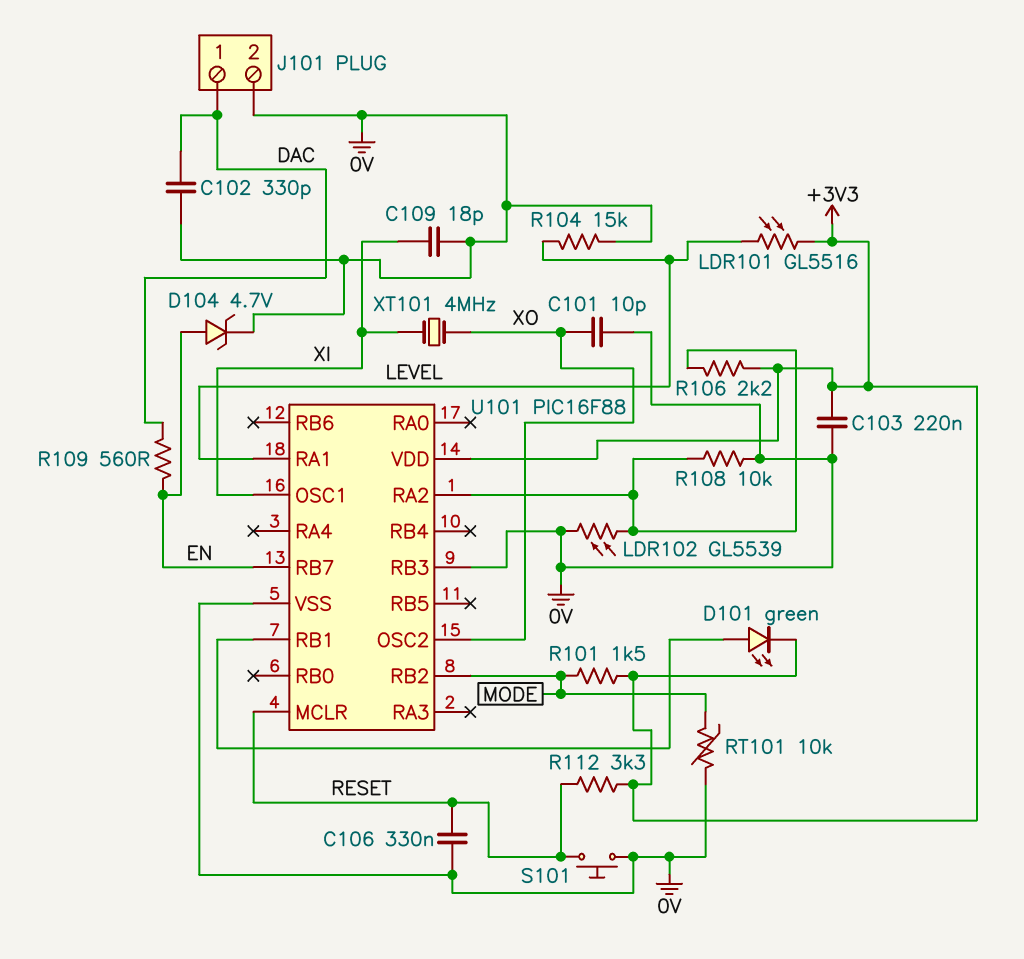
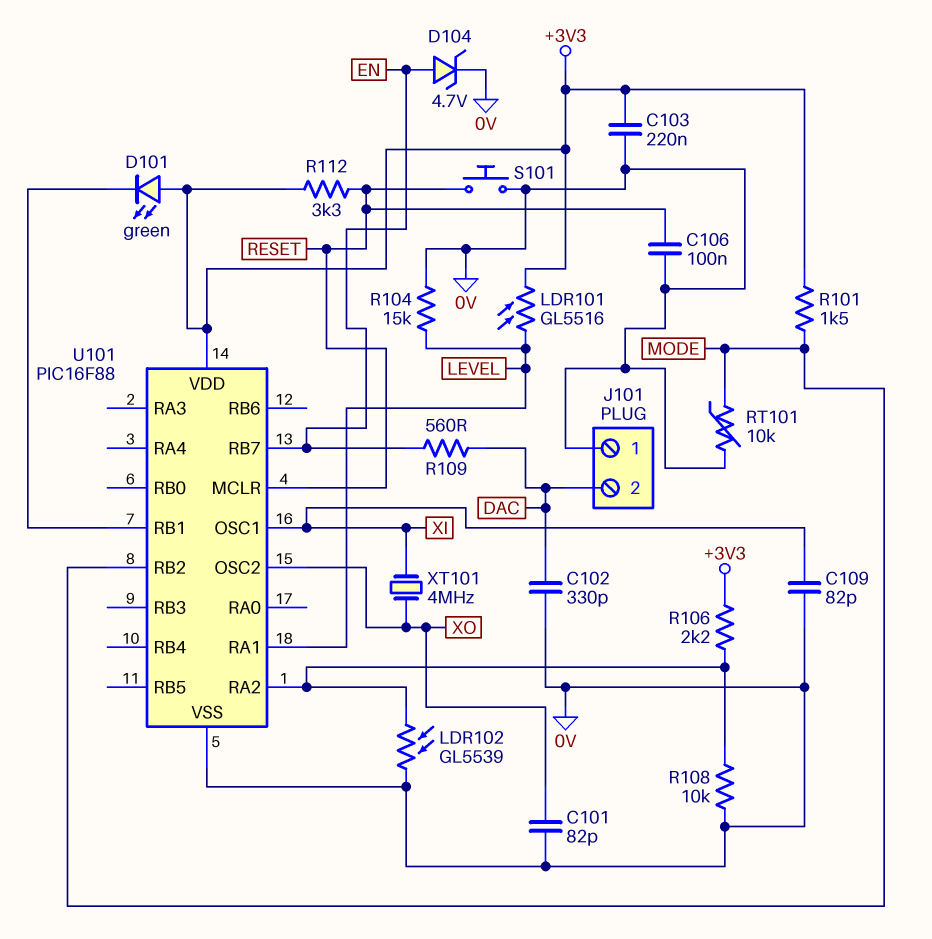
C101: 10pF (0V, XO) -> 82pF (0V, XO)
C106: 330nF (0V, RESET) -> 100nF (0V, RESET)
C109: 18pF (0V, XI) -> 82pF (0V, XI)
D101: LED green (A U101/RB1, K +3V3) -> LED green (A +3V3, K U101/RB1)
J101 pin 1: DAC -> 0V
J101 pin 2: 0V -> DAC
U101 pin RB3: 0V -> none

